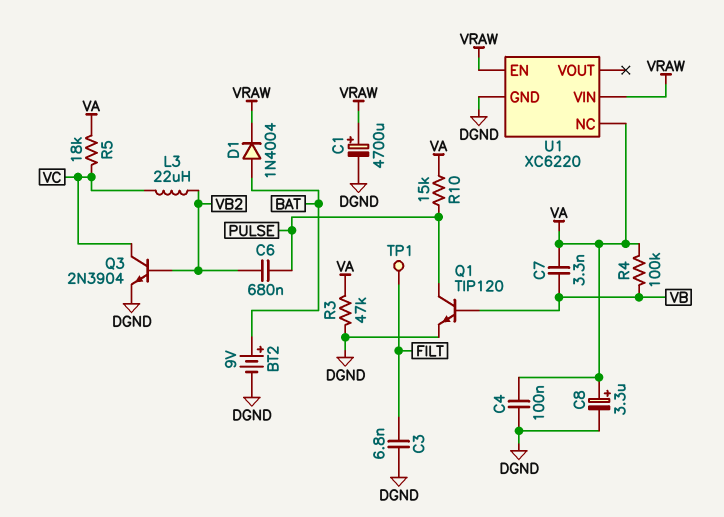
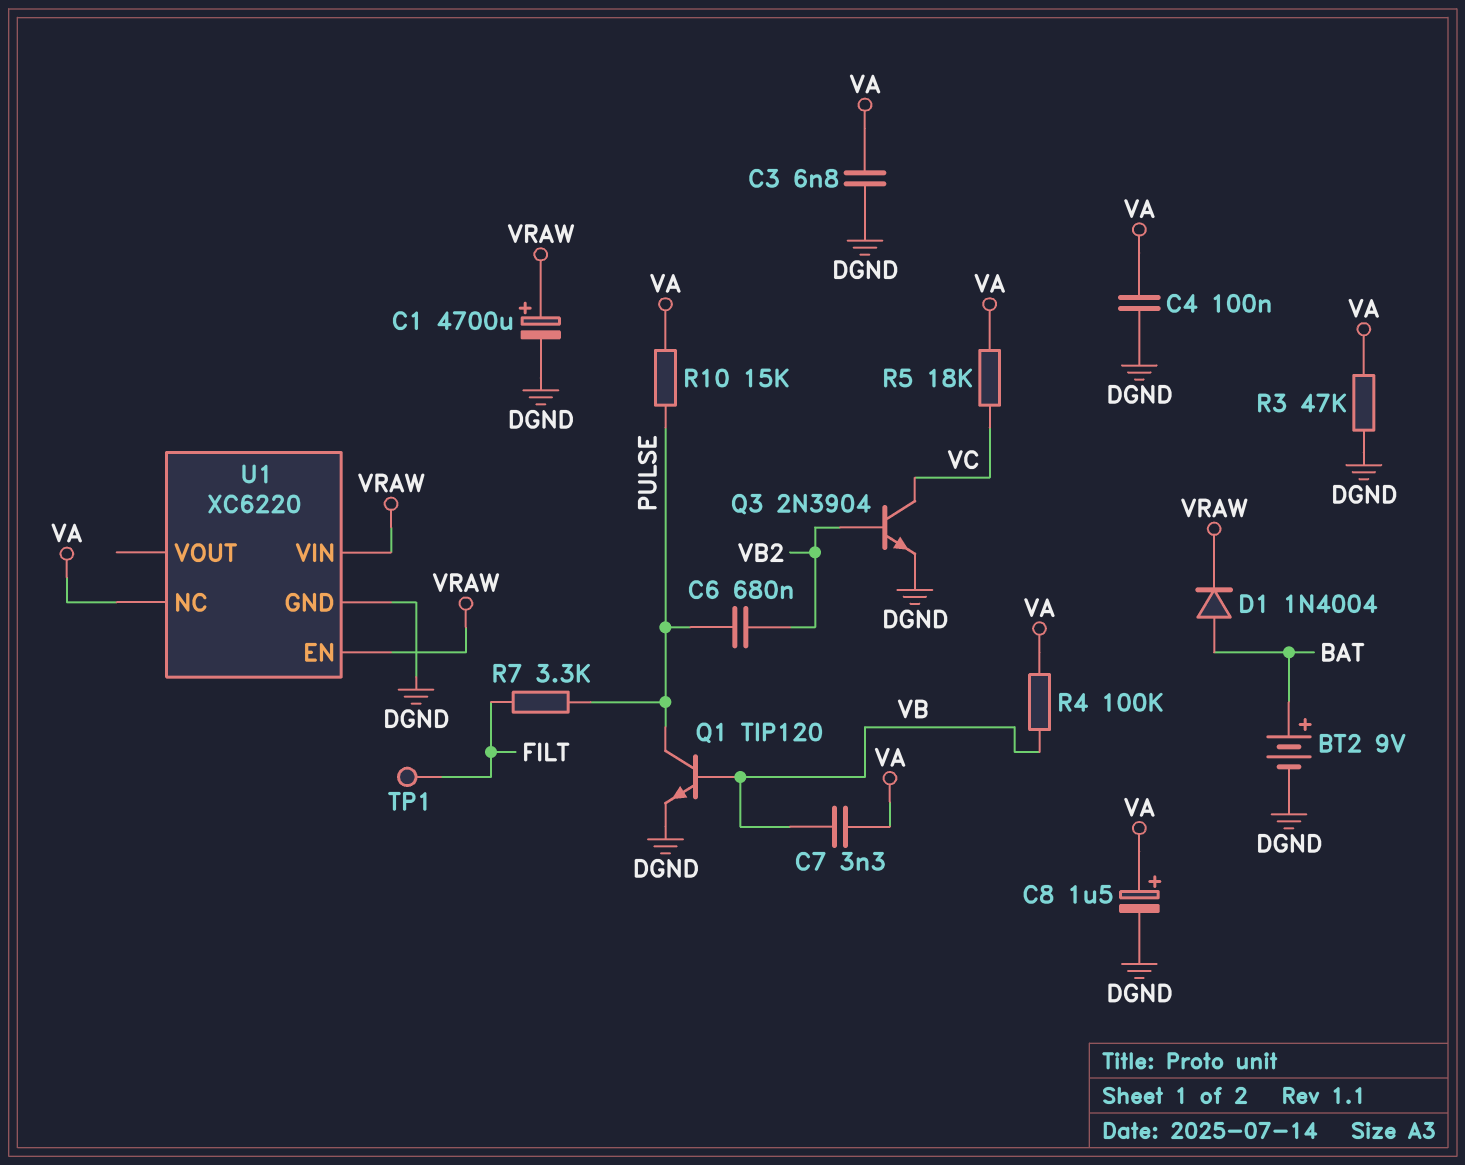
C3: 6.8nF (DGND, FILT) -> 6.8nF (DGND, VA)
C8: 3.3uF (plus VA, minus DGND) -> 1.5uF (plus VA, minus DGND)
L3: 22uH (VB2, VC) -> none
R7: none -> 3.3k (FILT, PULSE)

